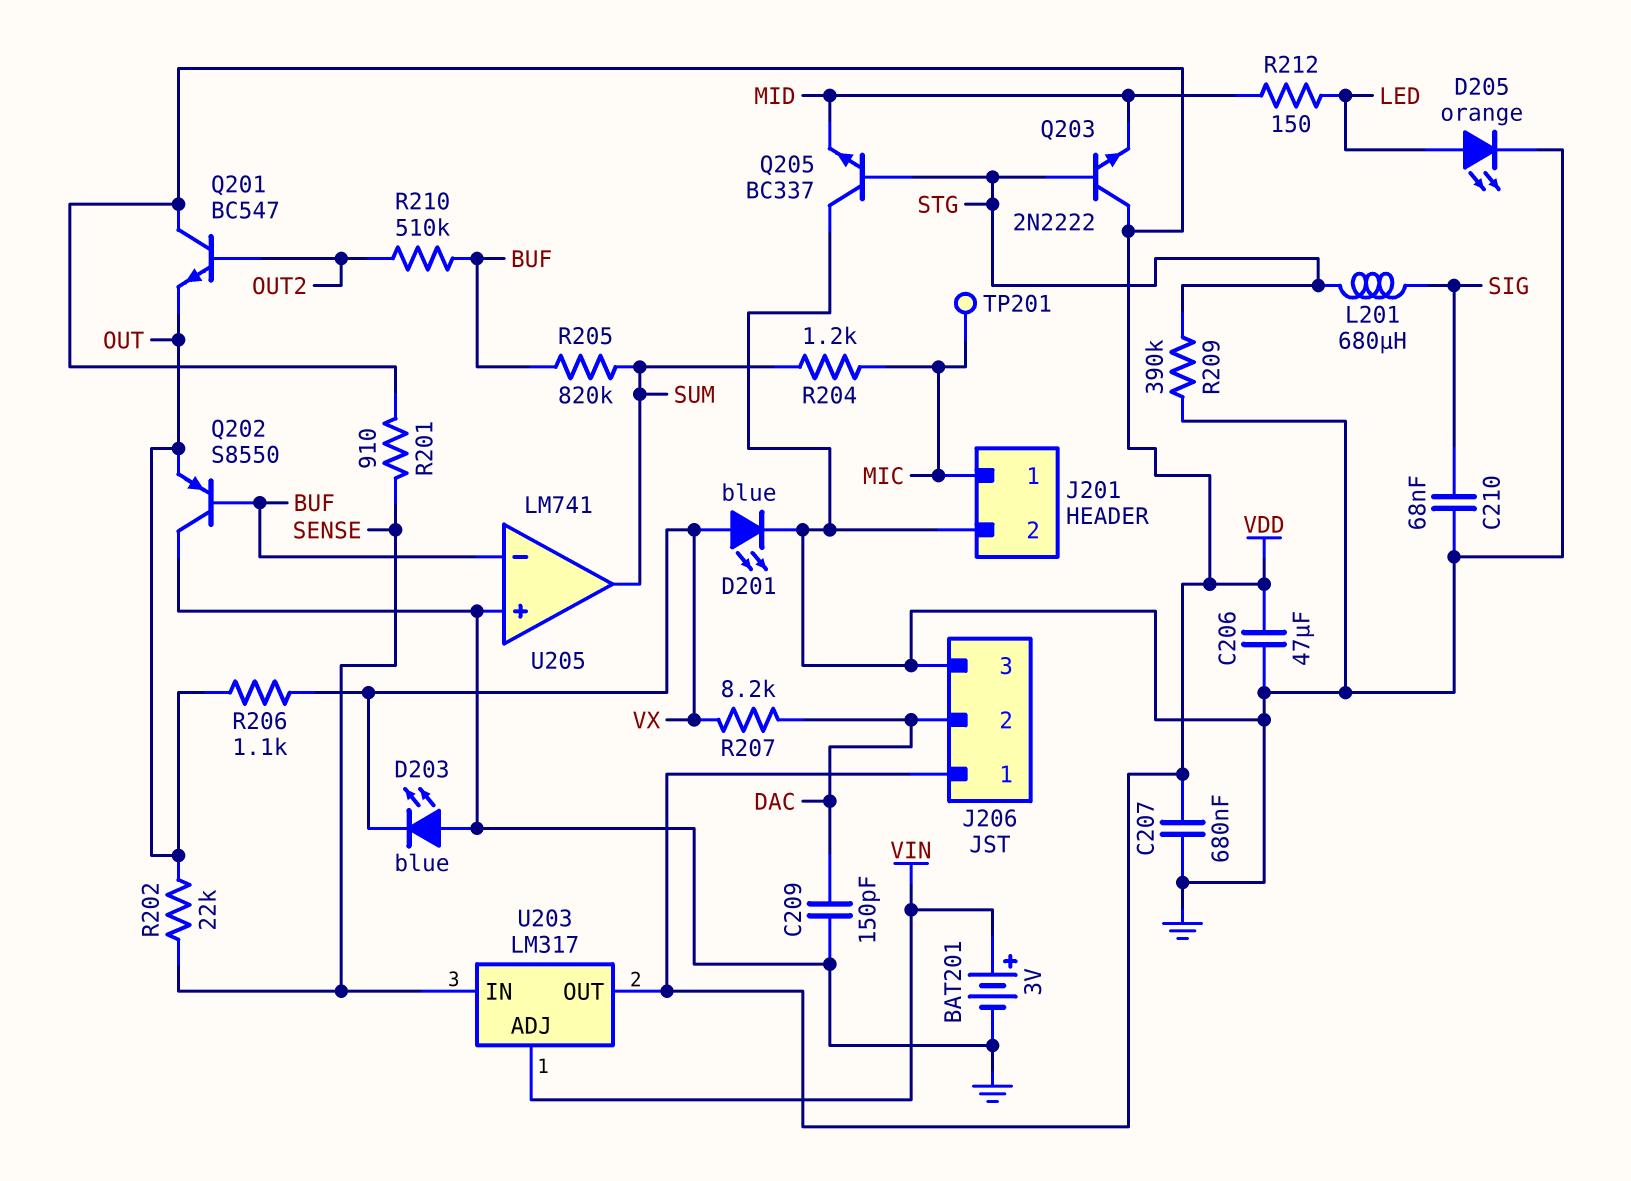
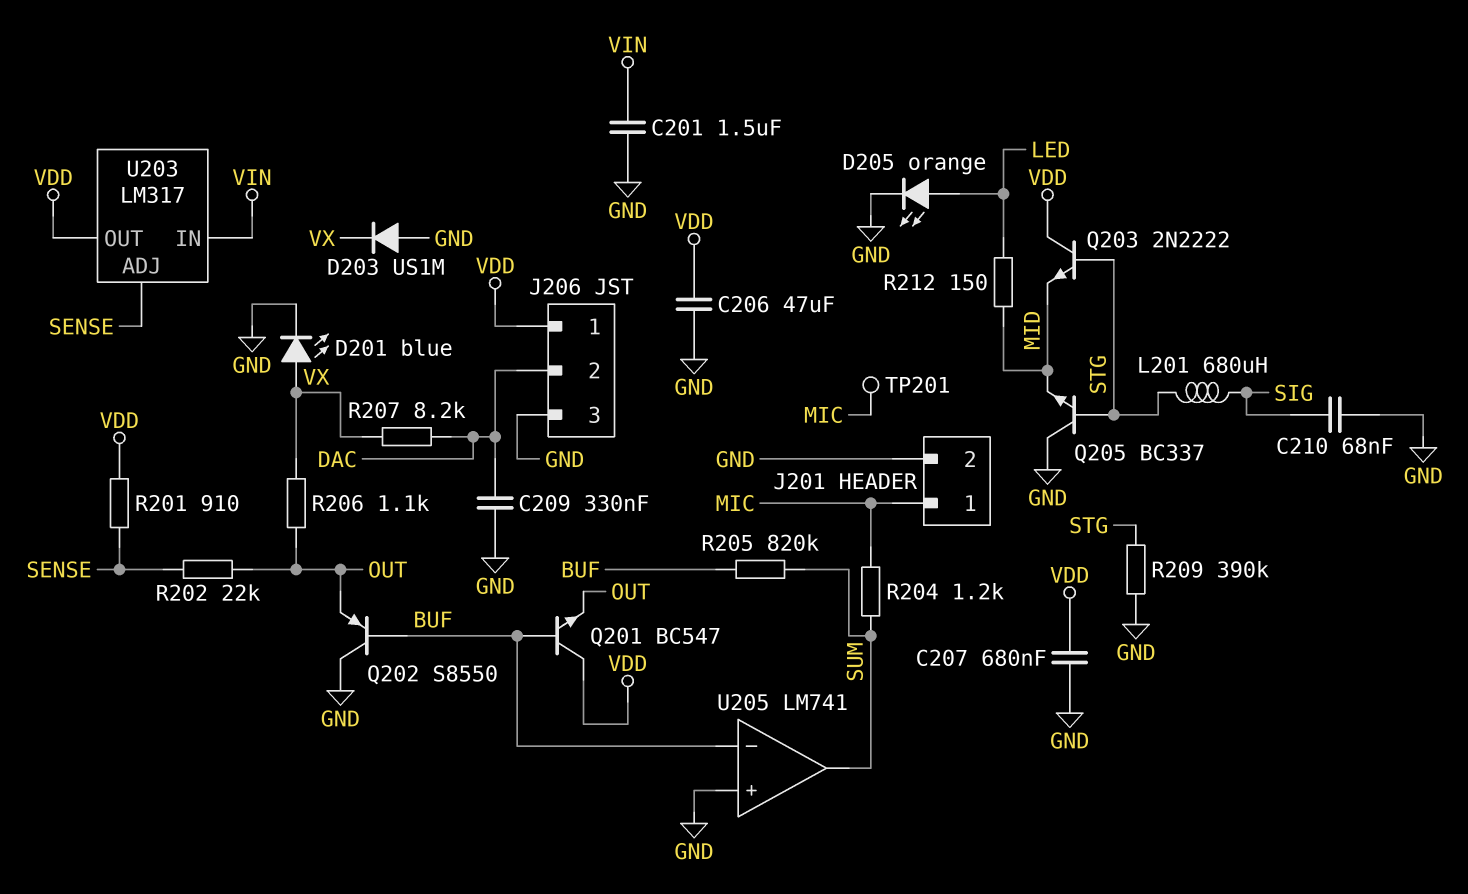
BAT201: 3V (plus VIN, minus GND) -> none
C201: none -> 1.5uF (GND, VIN)
C209: 150pF (DAC, GND) -> 330nF (DAC, GND)
D203: LED blue (A GND, K VX) -> diode US1M (A GND, K VX)
Q201: NPN BC547 (B OUT2, C VDD, E OUT) -> NPN BC547 (B BUF, C VDD, E OUT)
R210: 510k (BUF, OUT2) -> none
U203 pin ADJ: VIN -> SENSE
U203 pin IN: SENSE -> VIN

